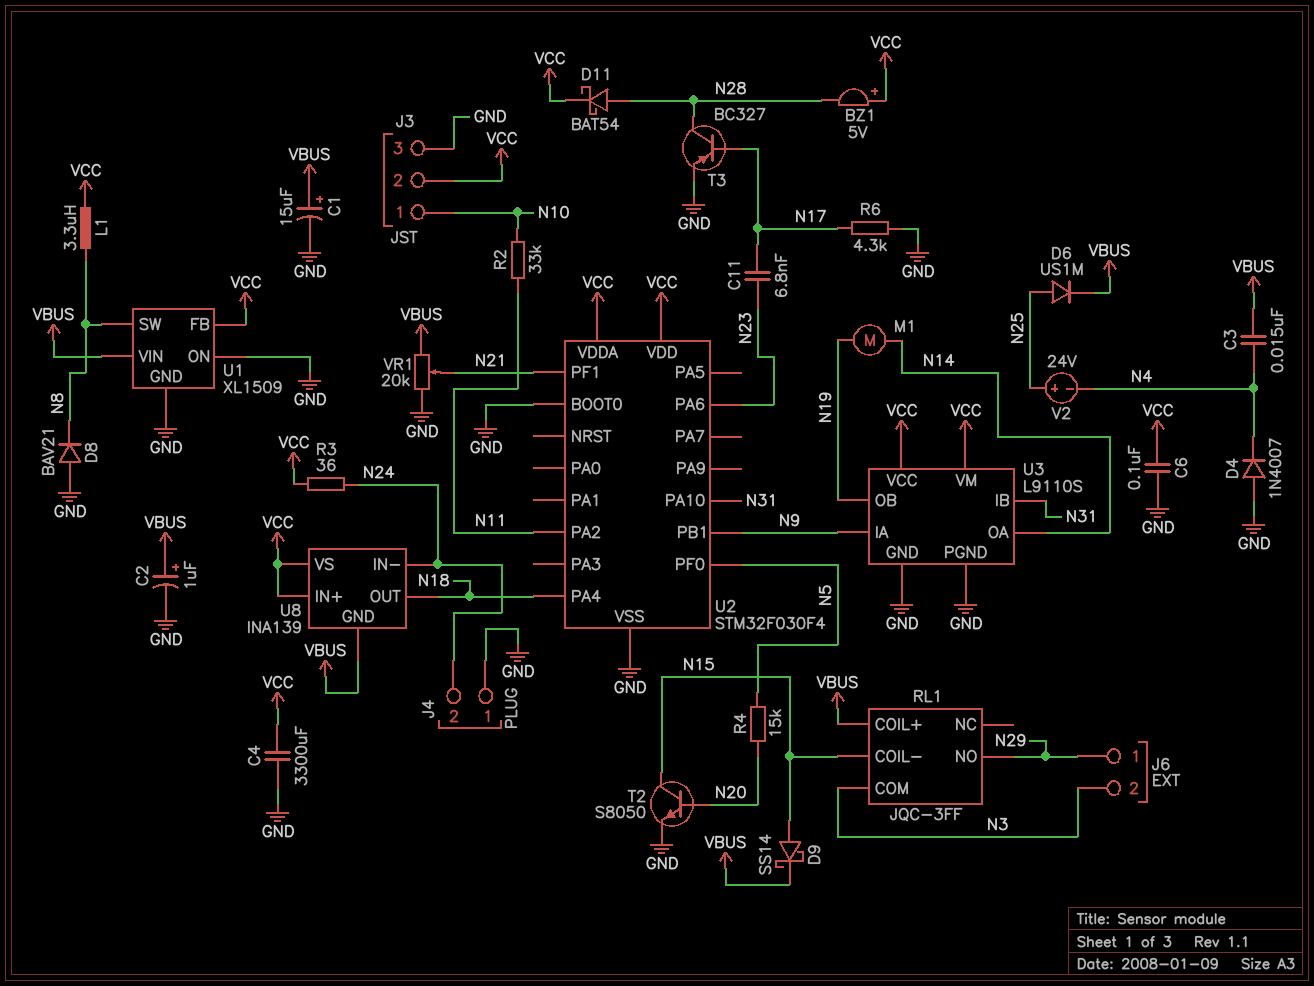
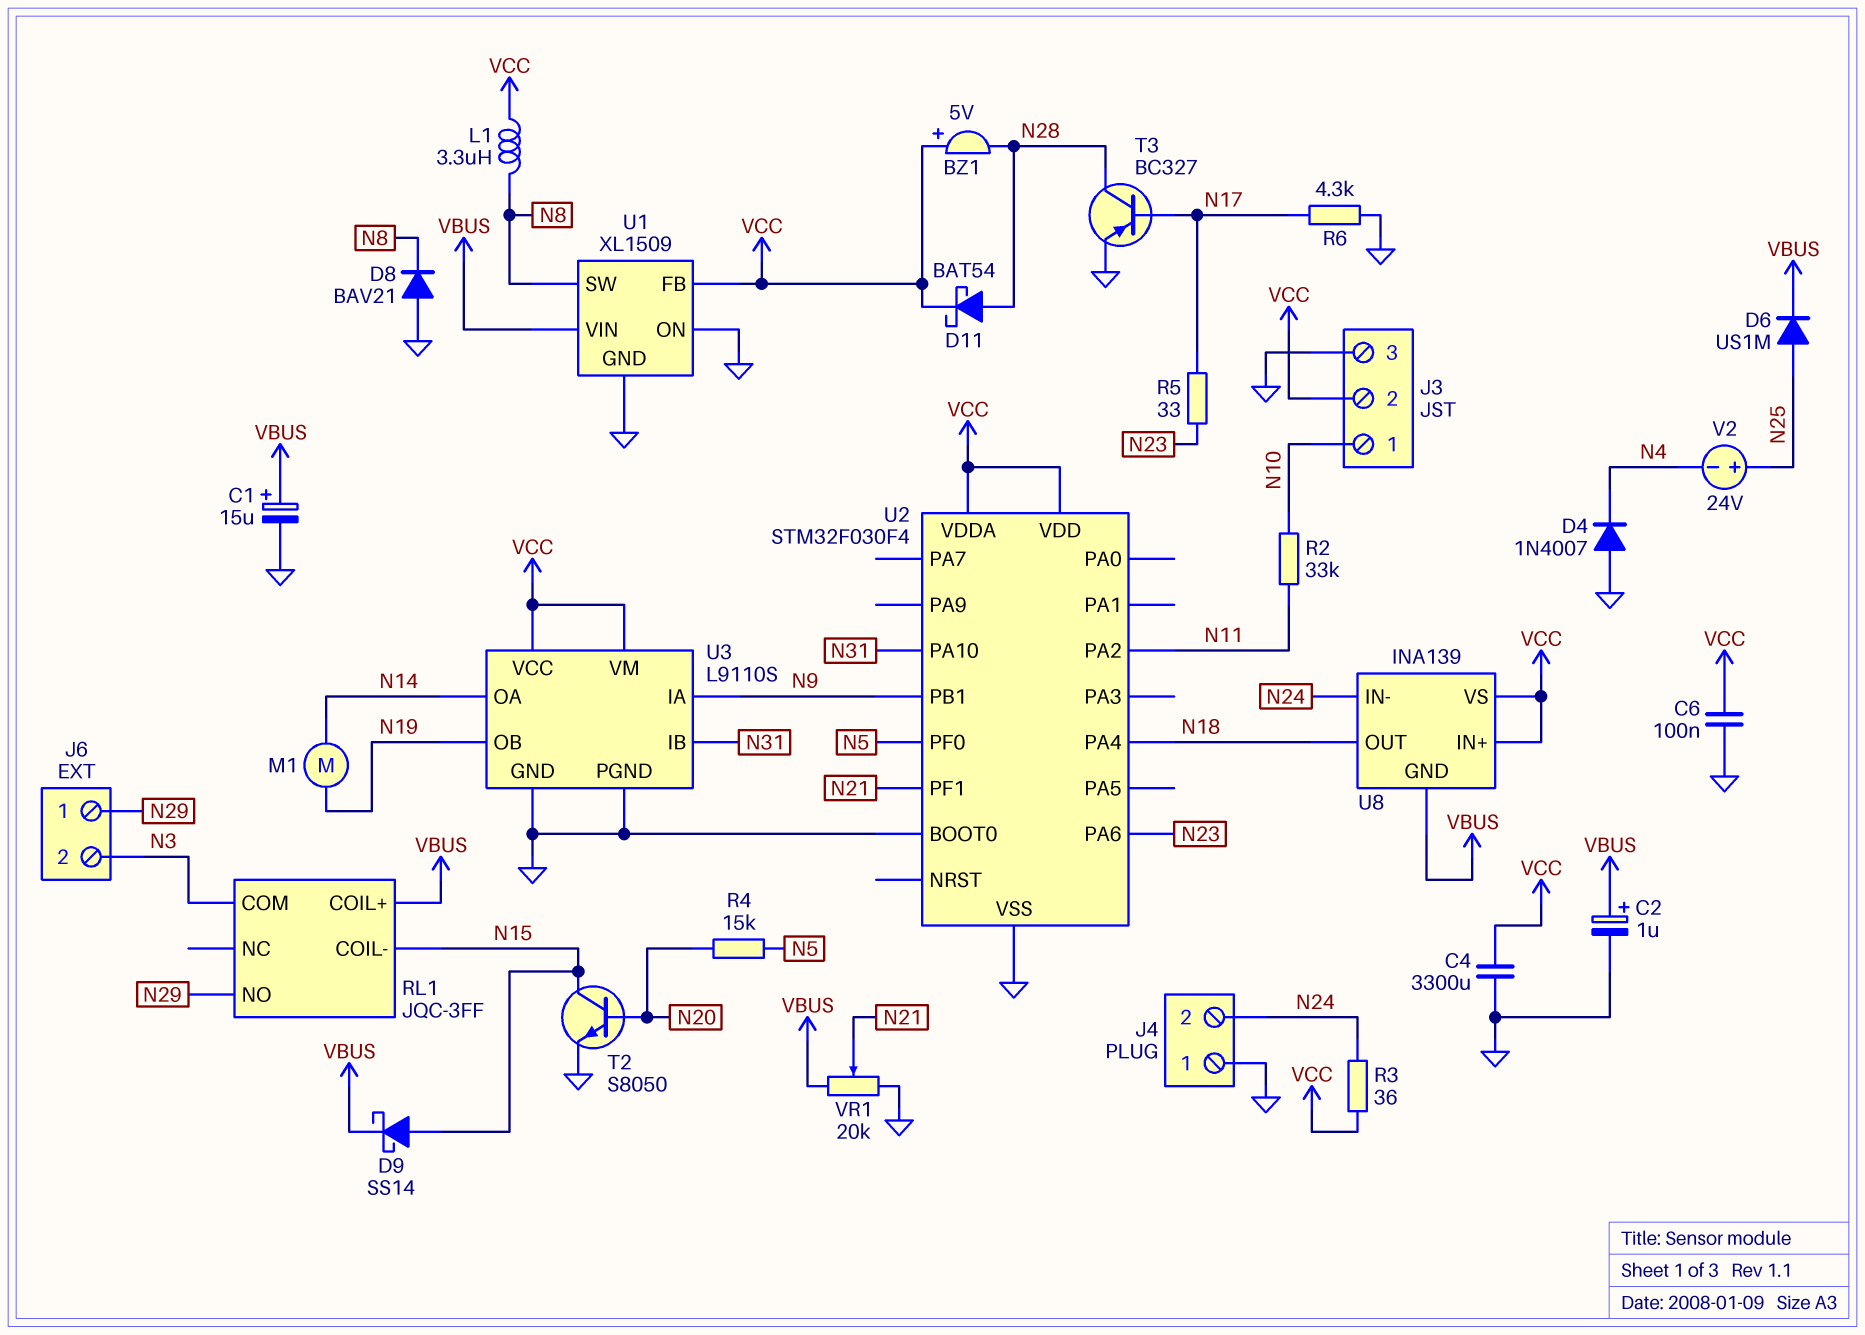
C3: 15nF (N4, VBUS) -> none
C11: 6.8nF (N17, N23) -> none
R5: none -> 33 (N17, N23)

